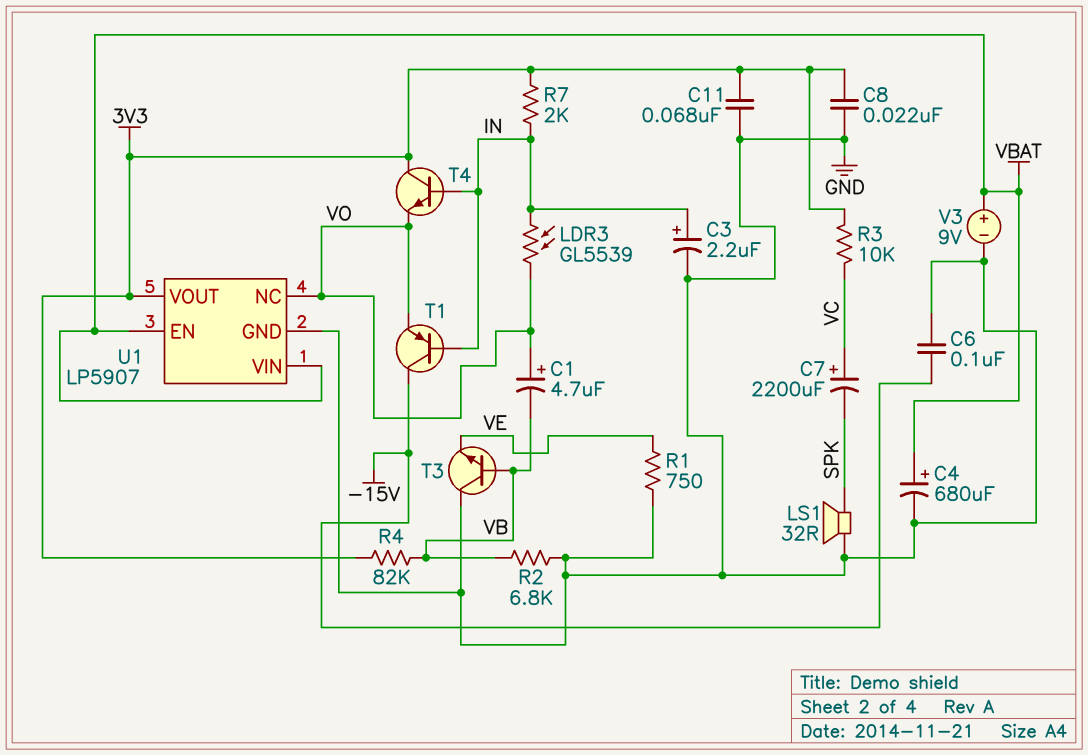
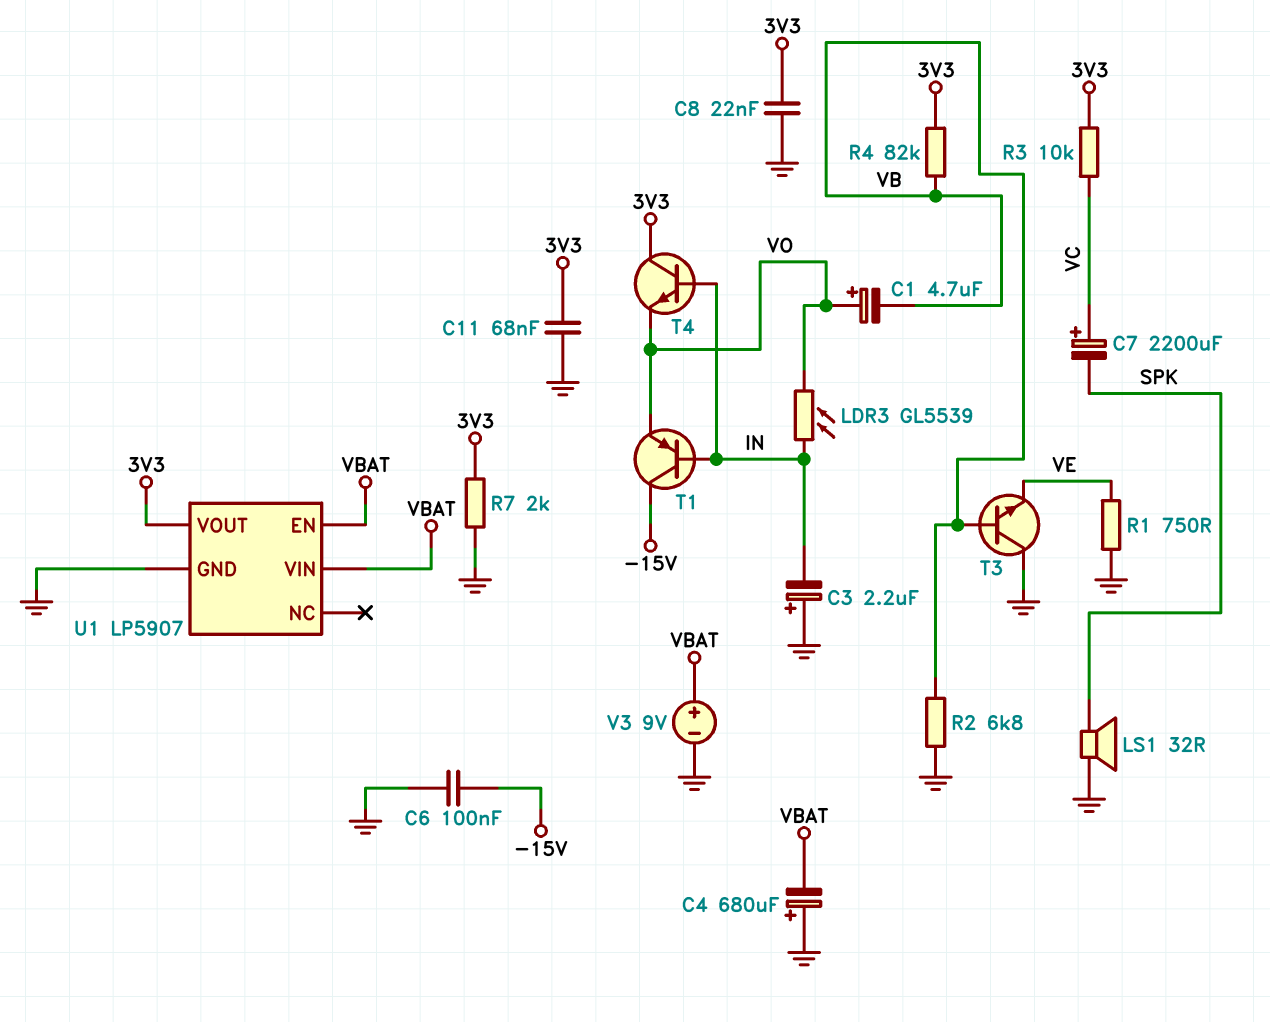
C3: 2.2uF (plus IN, minus GND) -> 2.2uF (plus GND, minus IN)
C4: 680uF (plus VBAT, minus GND) -> 680uF (plus GND, minus VBAT)
R7: 2k (3V3, IN) -> 2k (3V3, GND)
U1 pin NC: VO -> none

